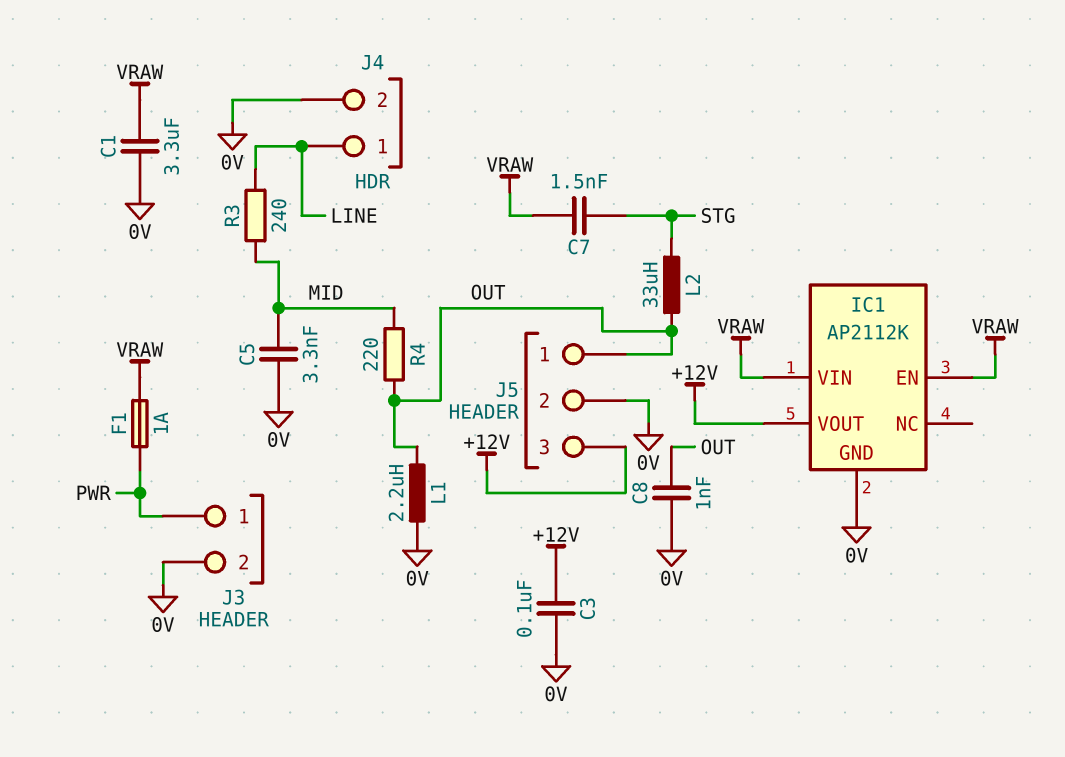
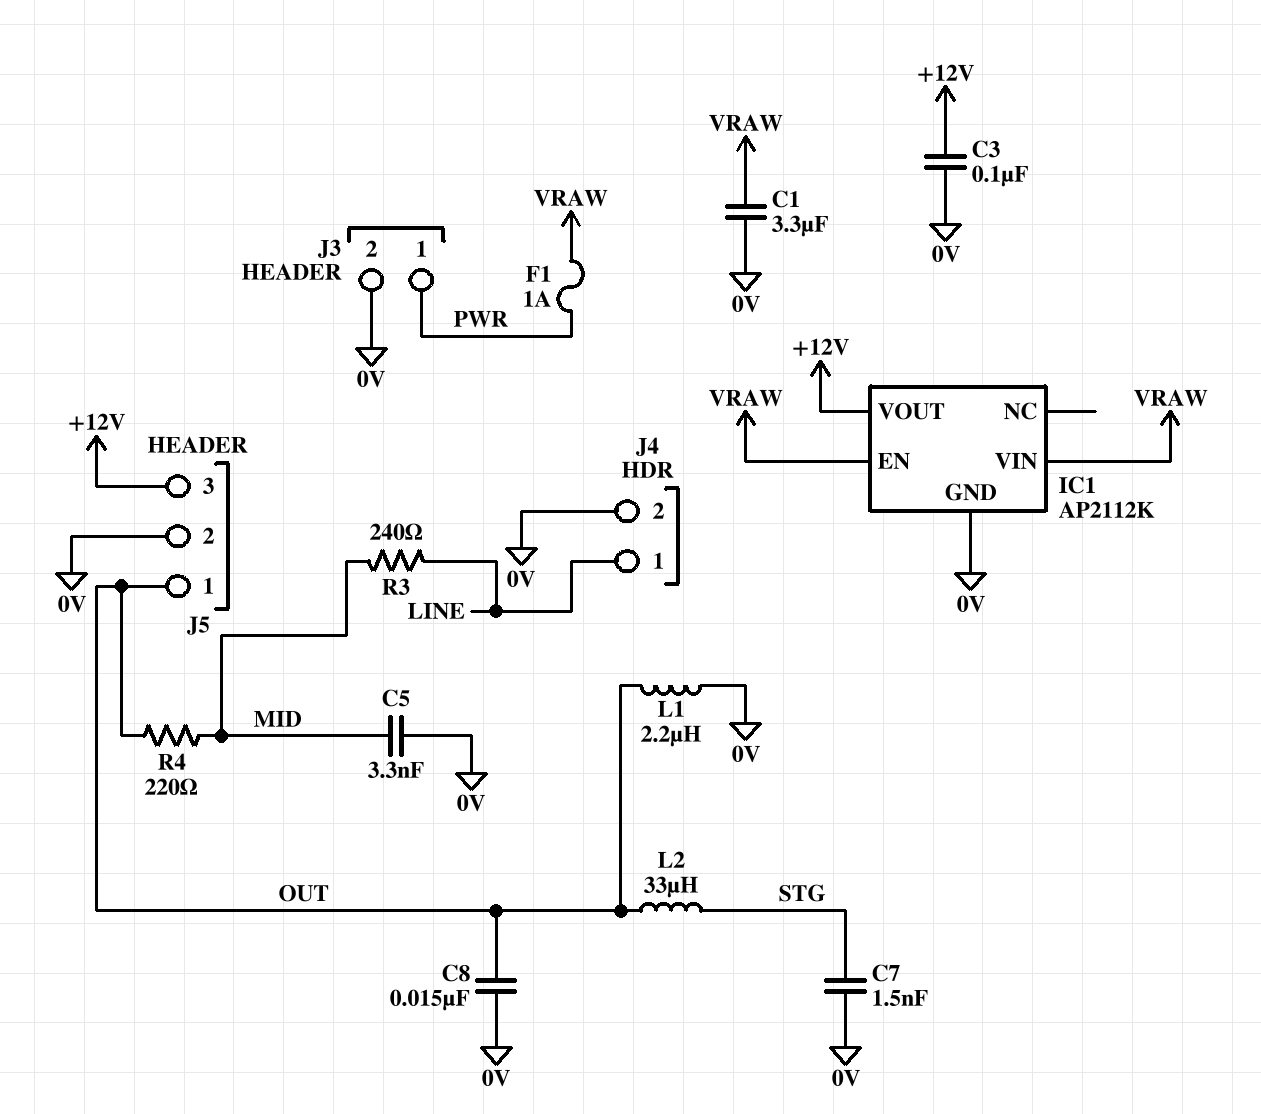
C7: 1.5nF (STG, VRAW) -> 1.5nF (0V, STG)
C8: 1nF (0V, OUT) -> 15nF (0V, OUT)

